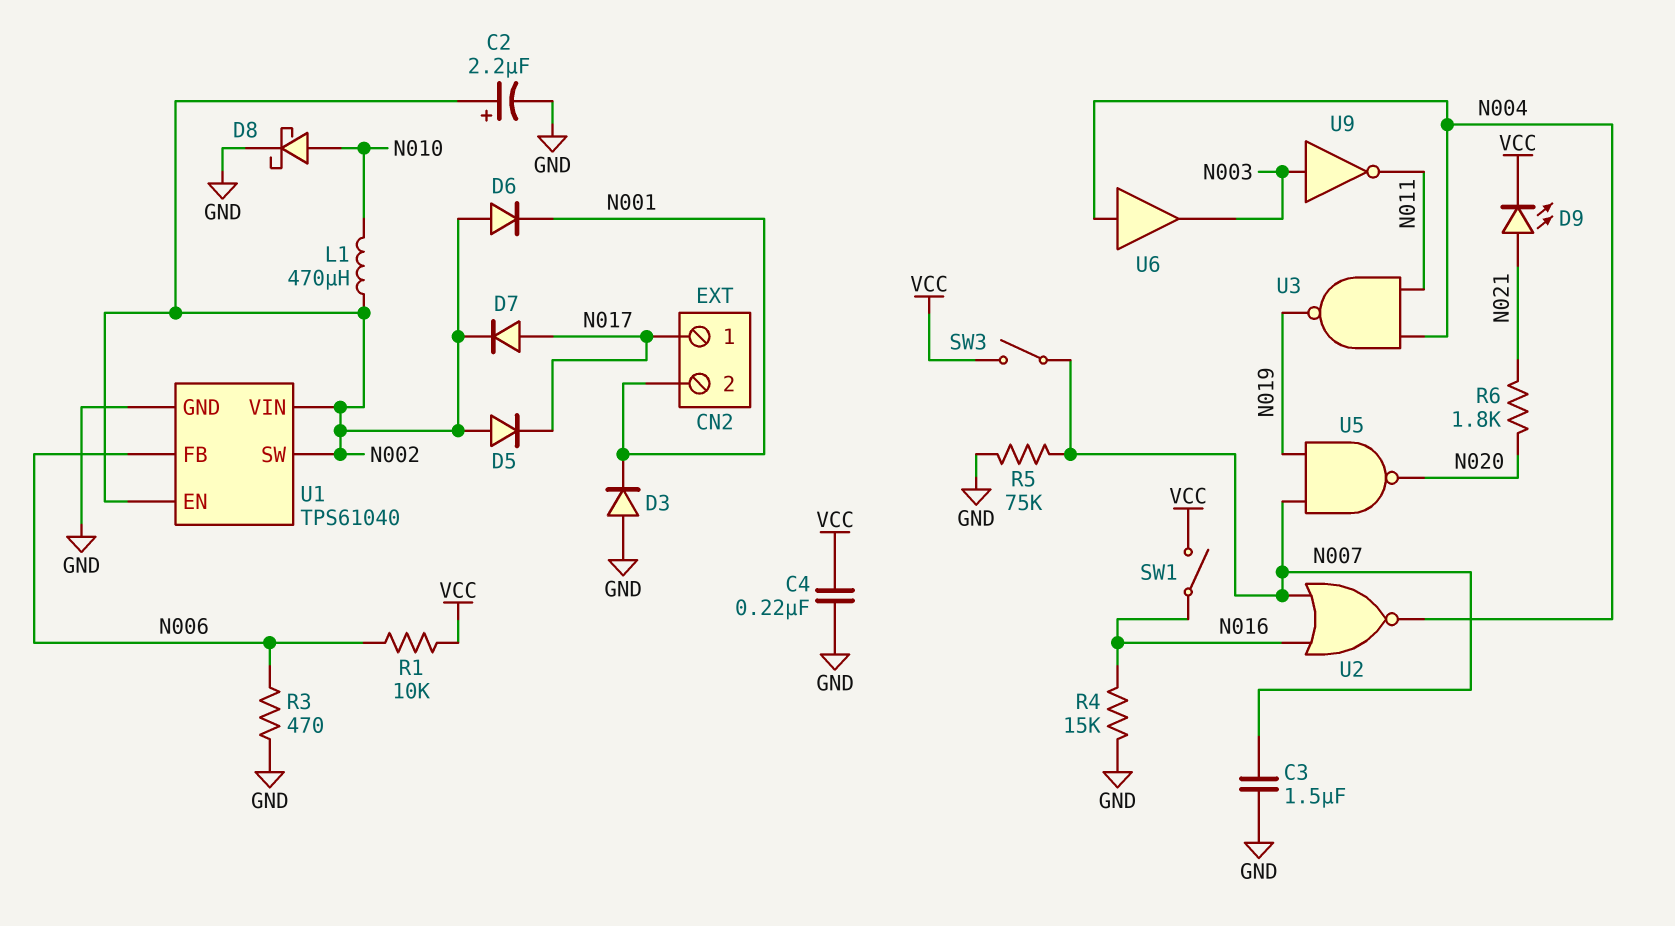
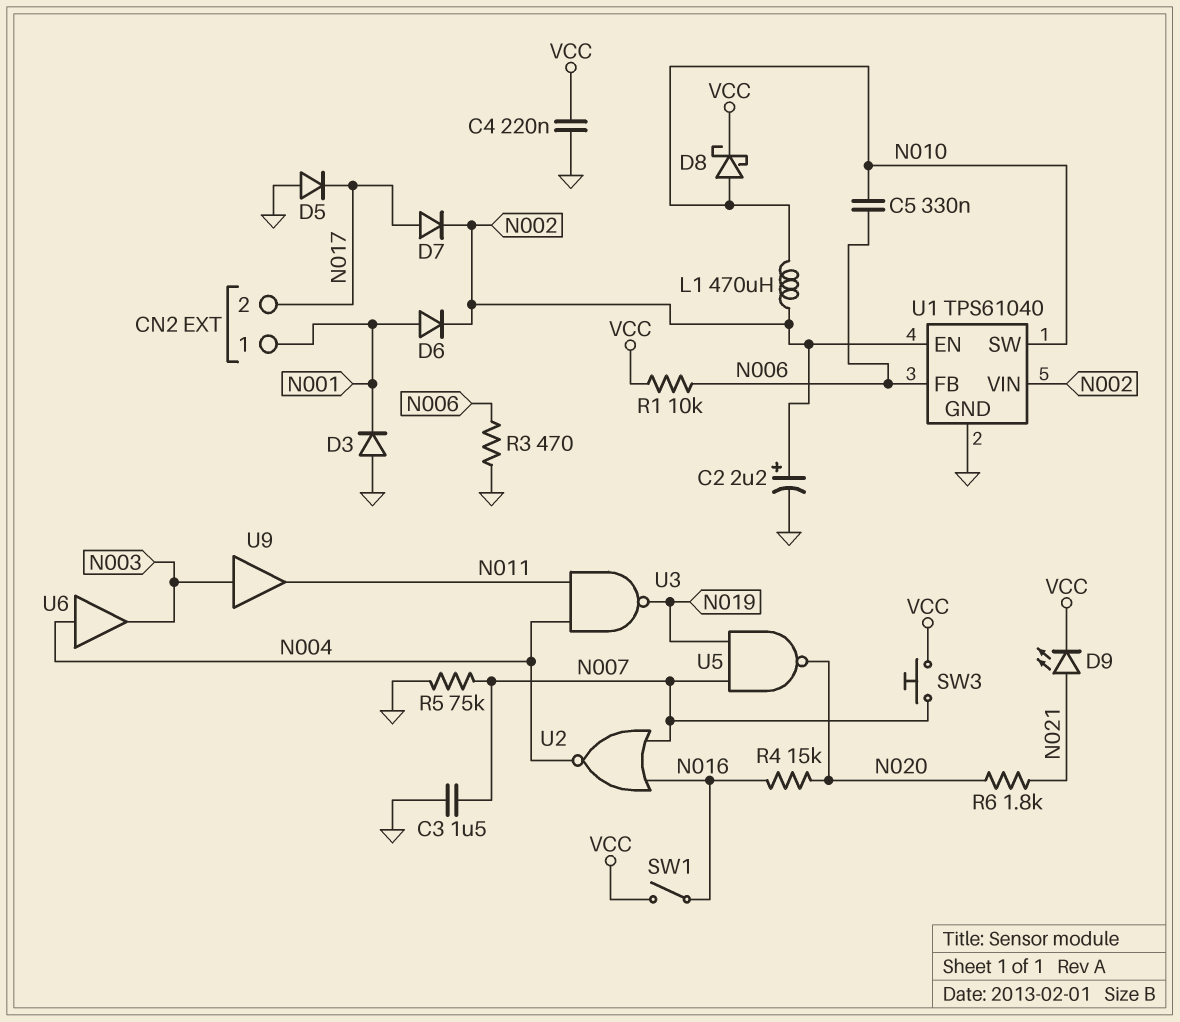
C5: none -> 330nF (N006, N010)
CN2 pin 1: N017 -> N001
CN2 pin 2: N001 -> N017
D5: diode (A N002, K N017) -> diode (A GND, K N017)
D6: diode (A N002, K N001) -> diode (A N001, K N002)
D8: schottky (A N010, K GND) -> schottky (A N010, K VCC)
R4: 15k (GND, N016) -> 15k (N016, N020)
SW3: switch (N007, VCC) -> button (N007, VCC)
U1 pin SW: N002 -> N010
U9: NOT (in N003, out N011) -> buffer (in N003, out N011)

